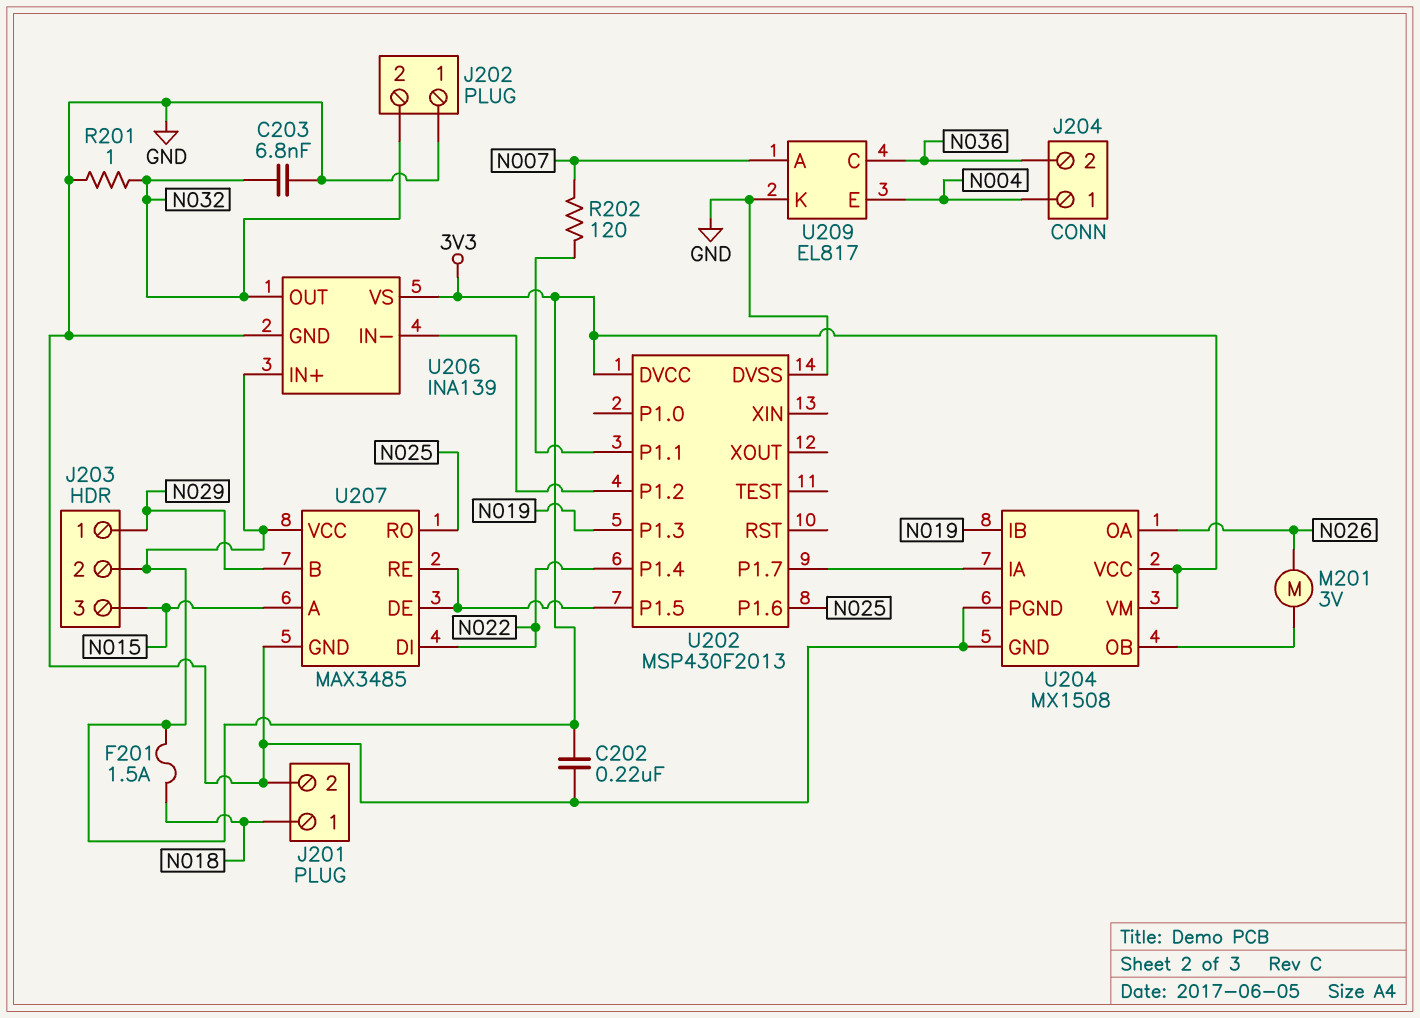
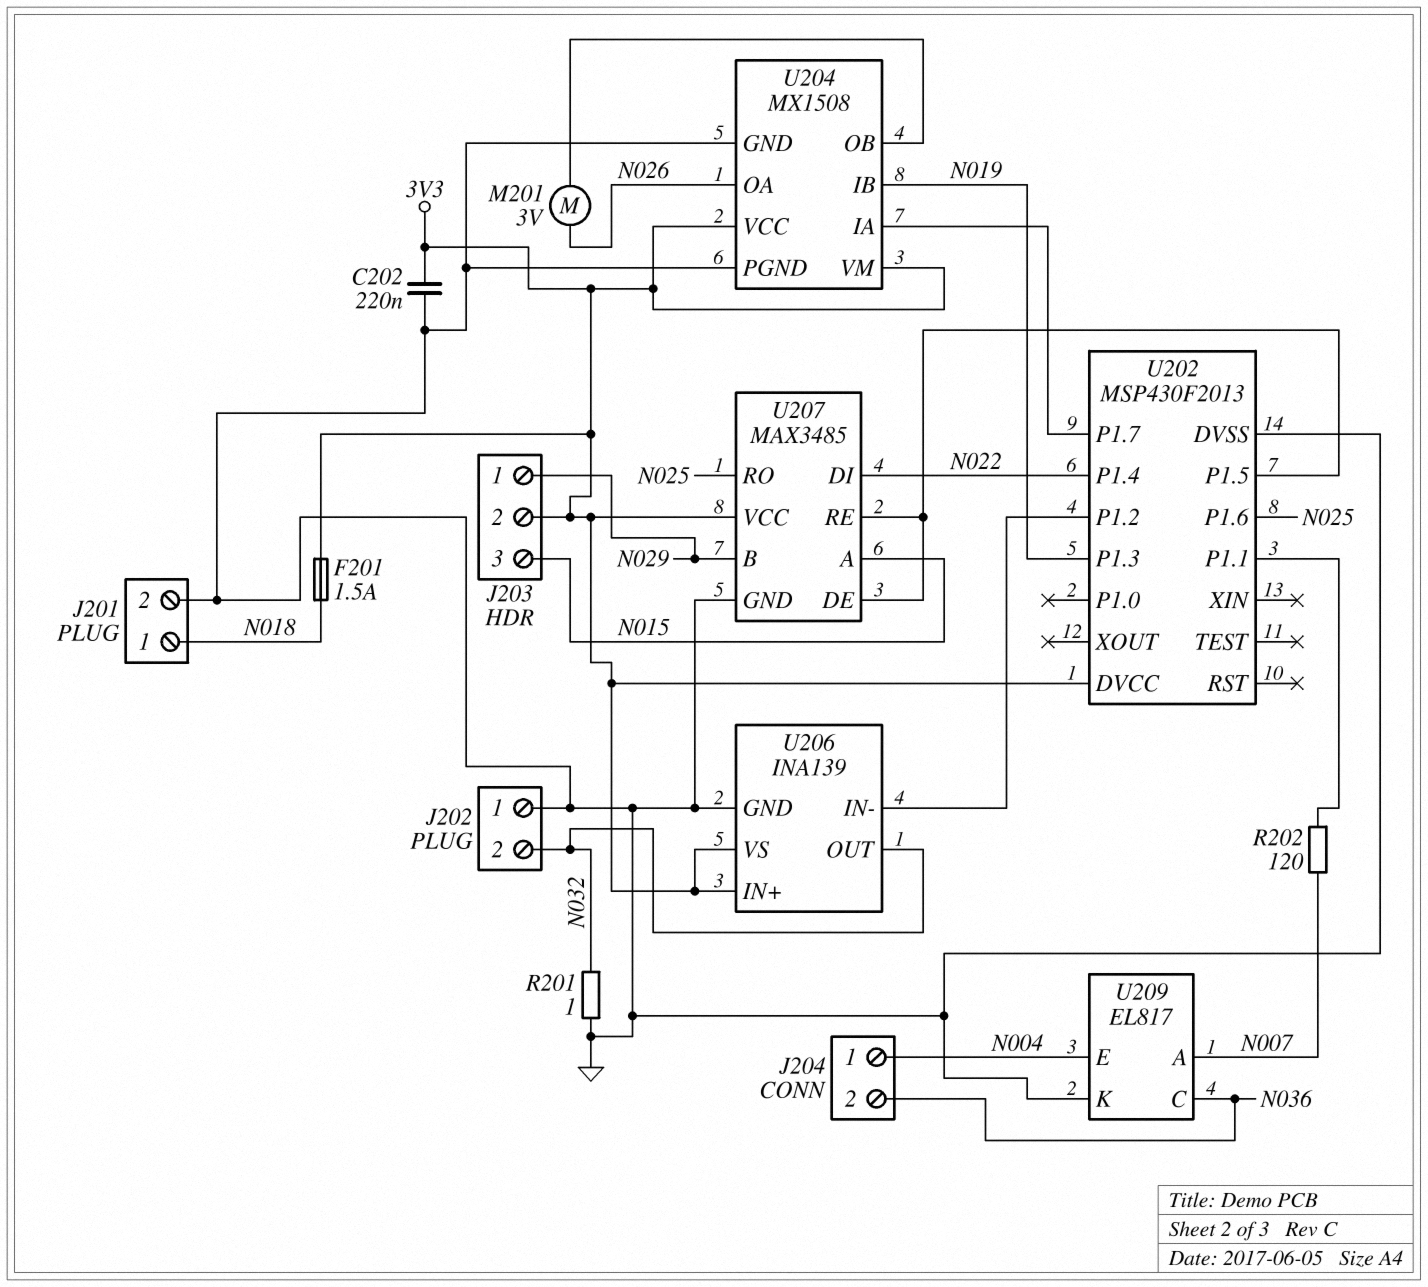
C203: 6.8nF (GND, N032) -> none

